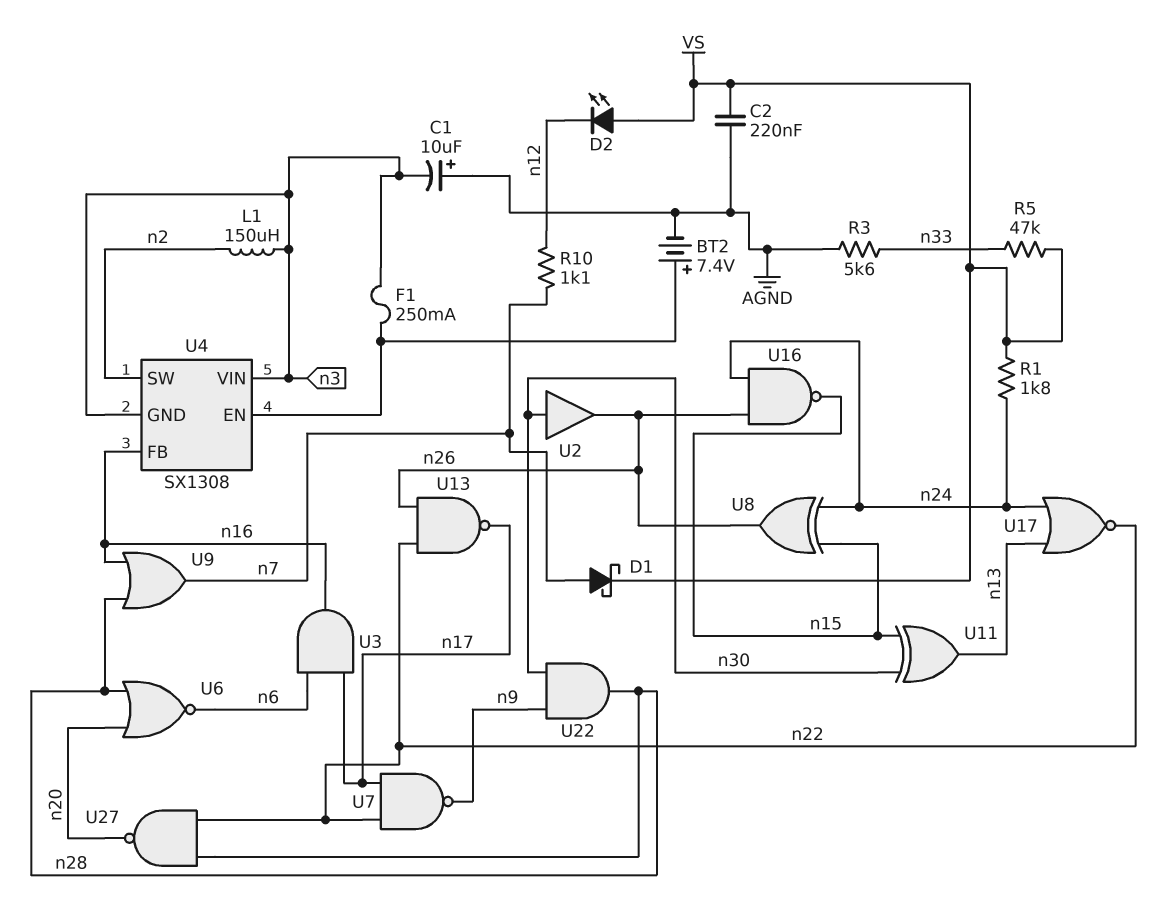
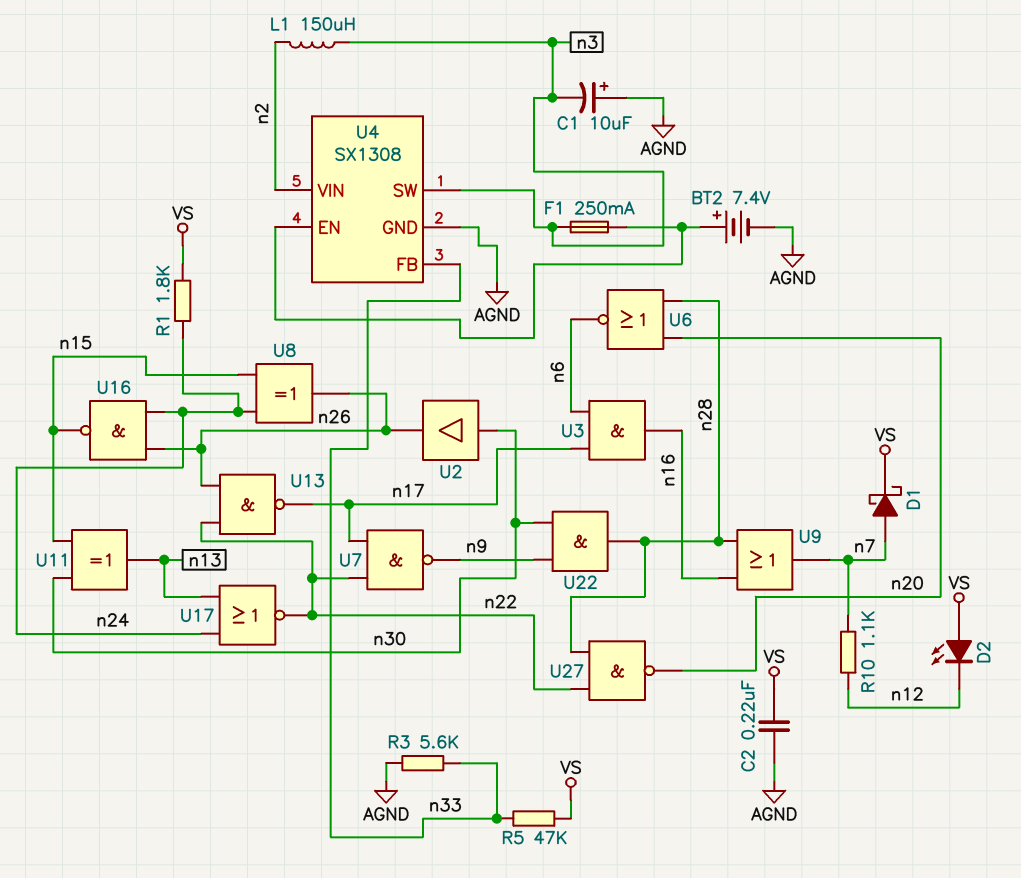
U4 pin FB: n16 -> n33
U4 pin GND: n3 -> AGND
U4 pin SW: n2 -> n3
U4 pin VIN: n3 -> n2

